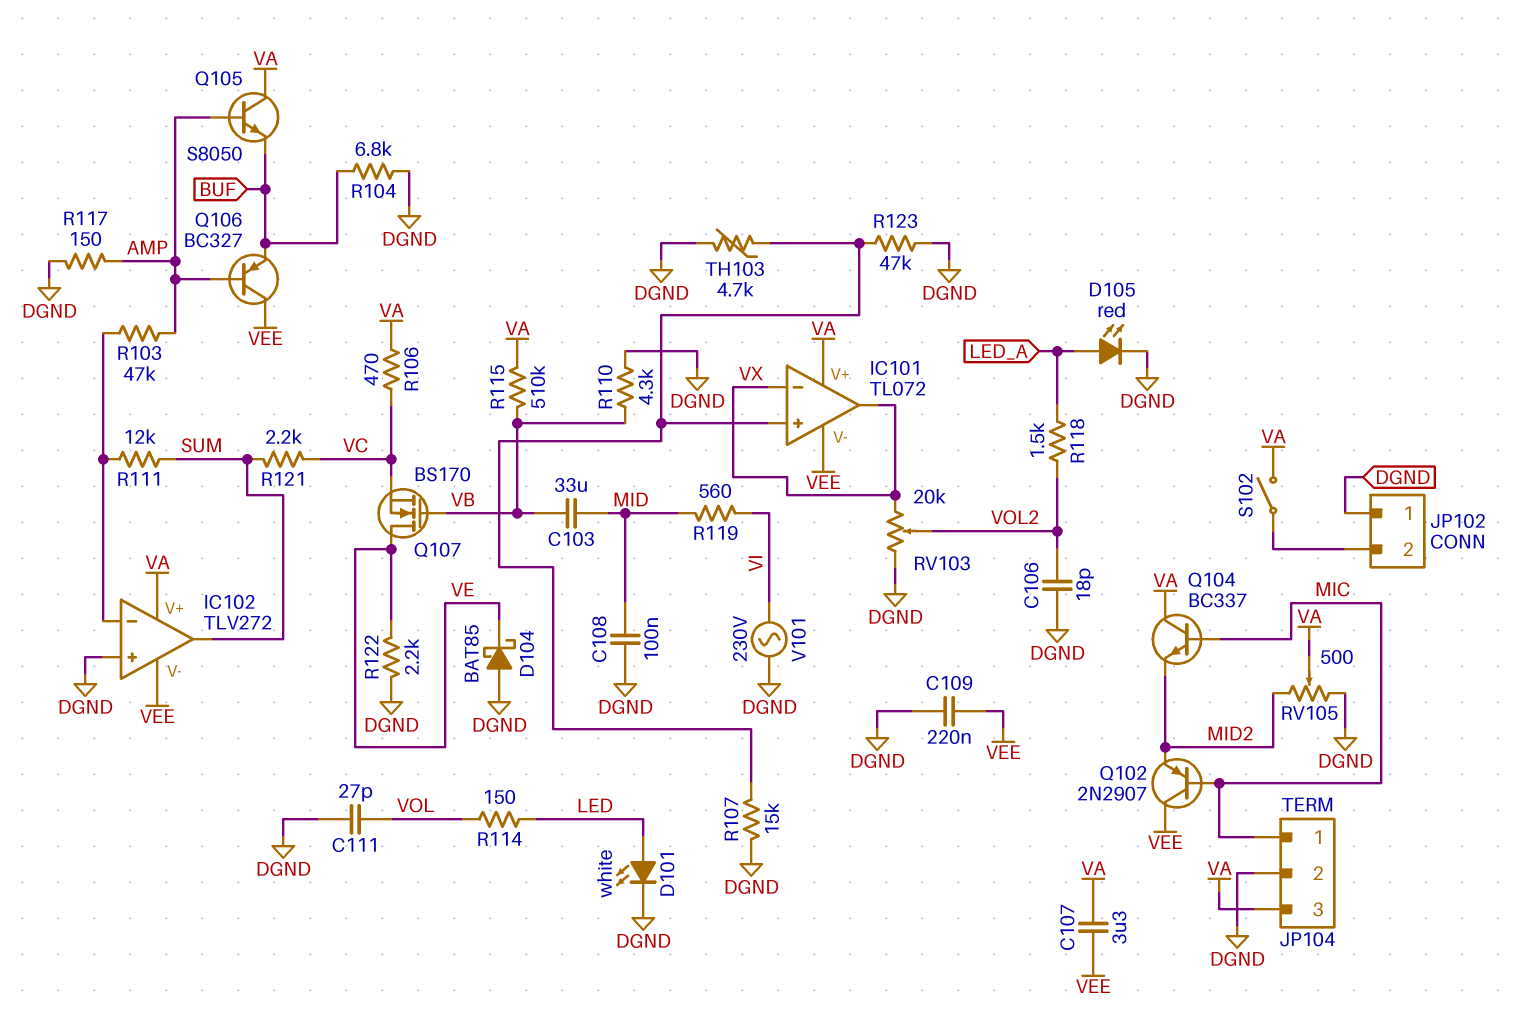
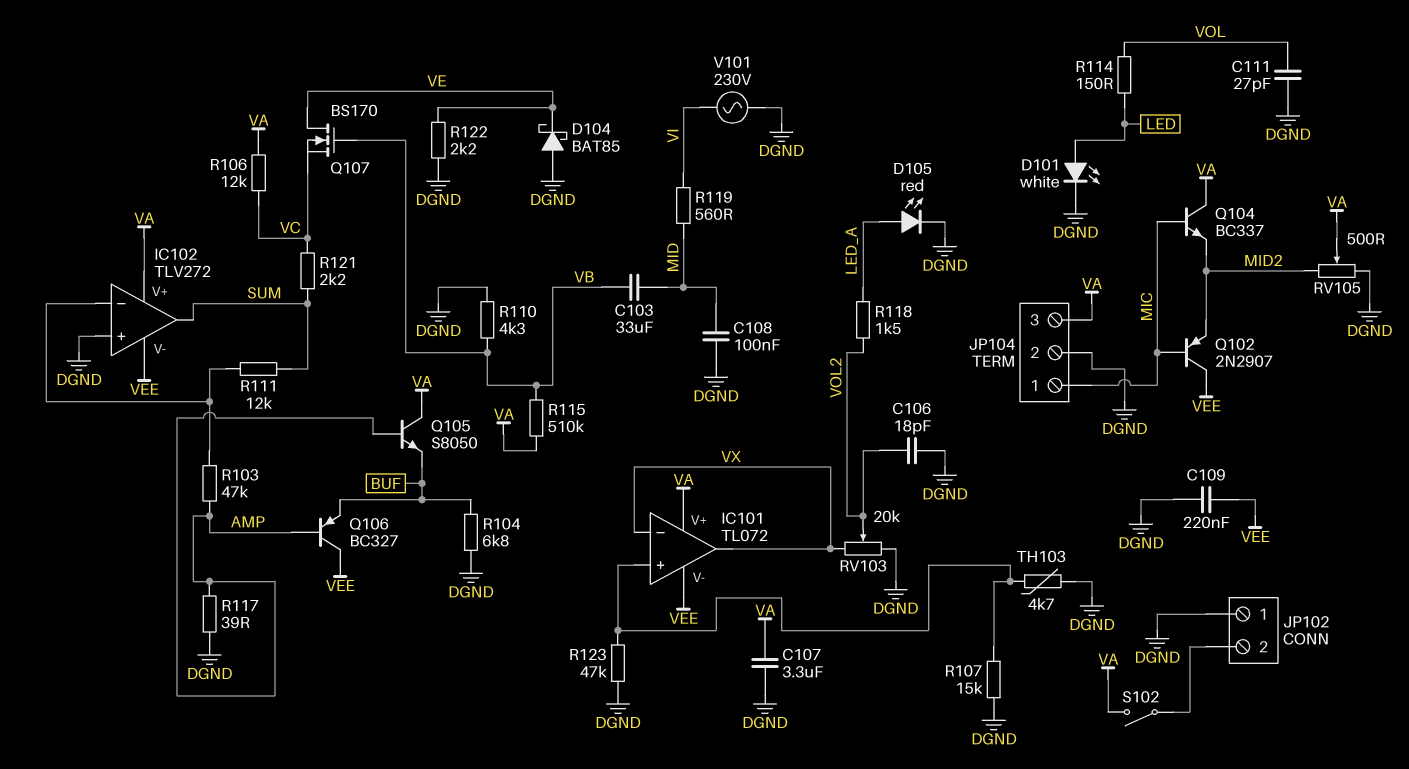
C107: 3.3uF (VA, VEE) -> 3.3uF (DGND, VA)
R106: 470 (VA, VC) -> 12k (VA, VC)
R117: 150 (AMP, DGND) -> 39 (AMP, DGND)

